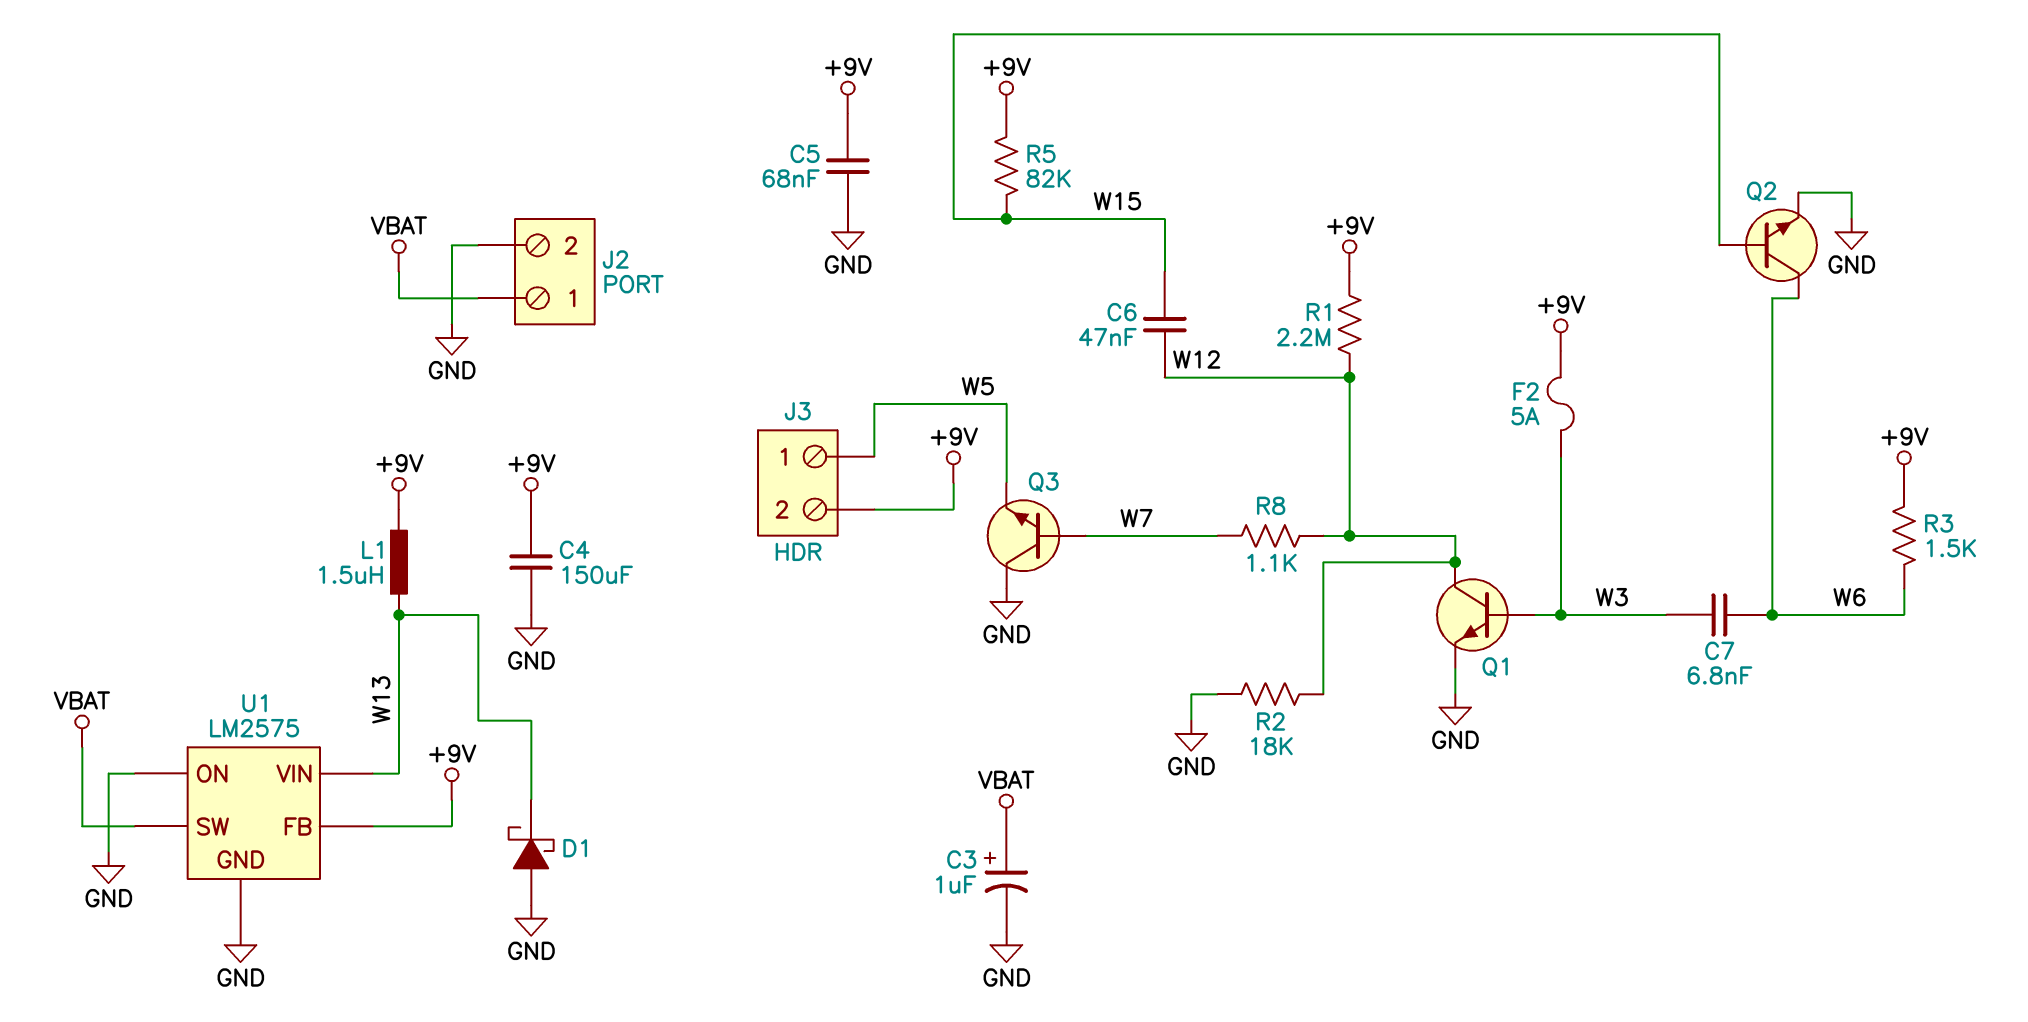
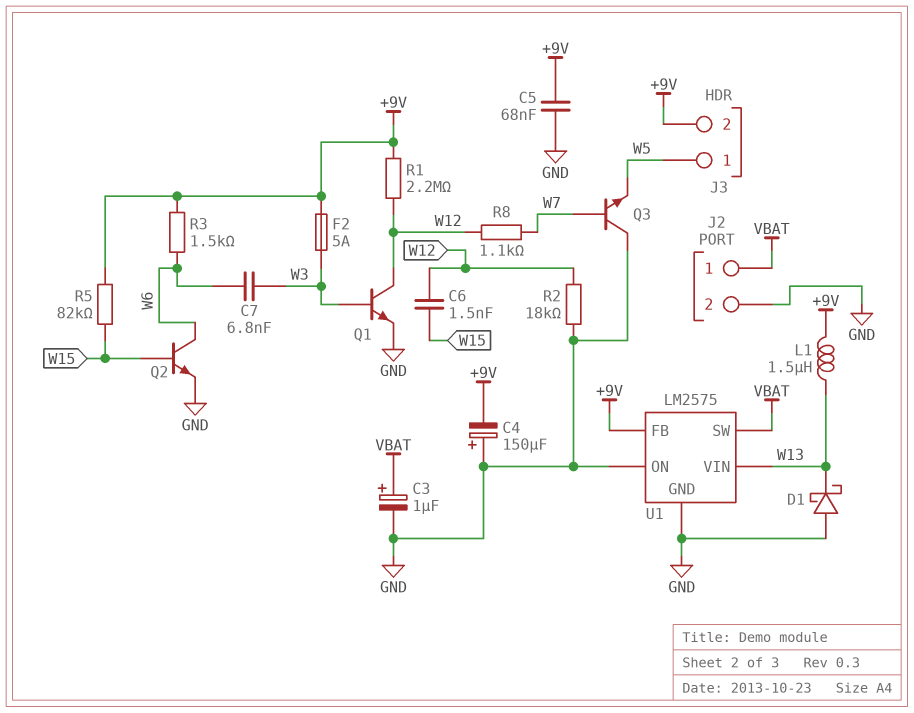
C4: 150uF (+9V, GND) -> 150uF (plus GND, minus +9V)
C6: 47nF (W12, W15) -> 1.5nF (W12, W15)

